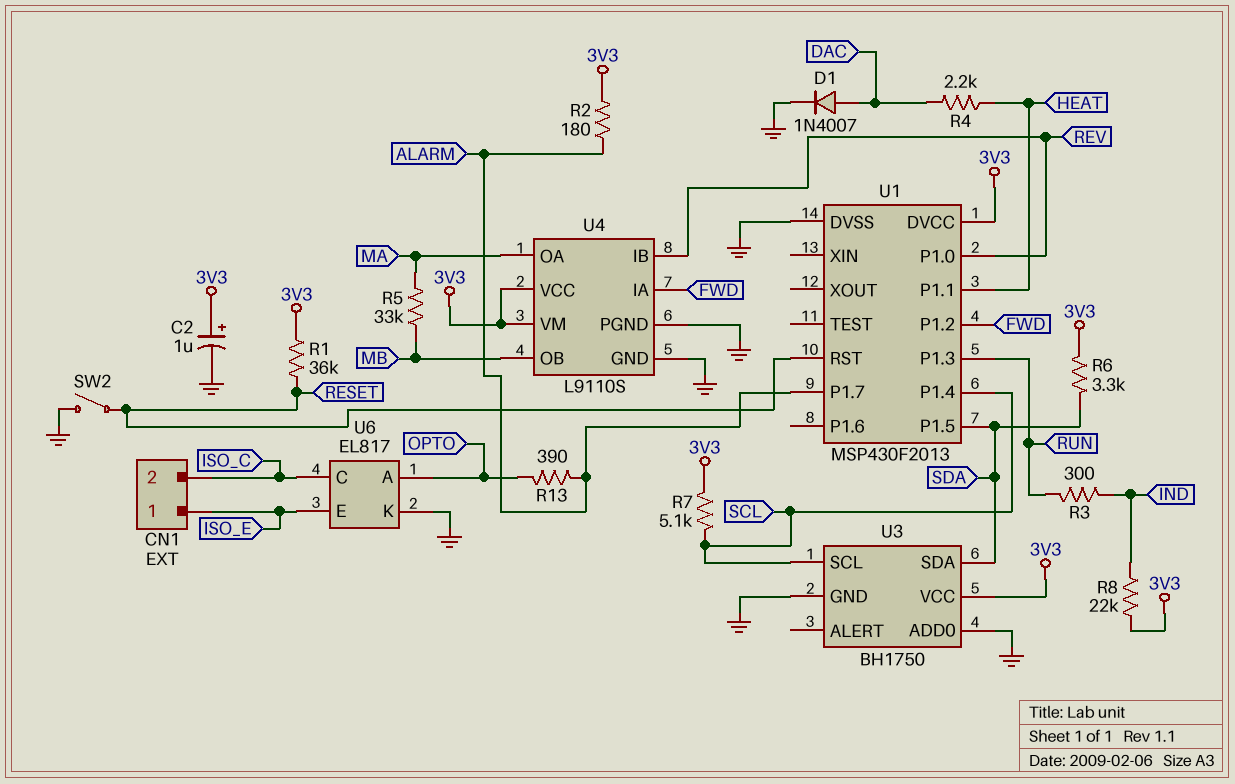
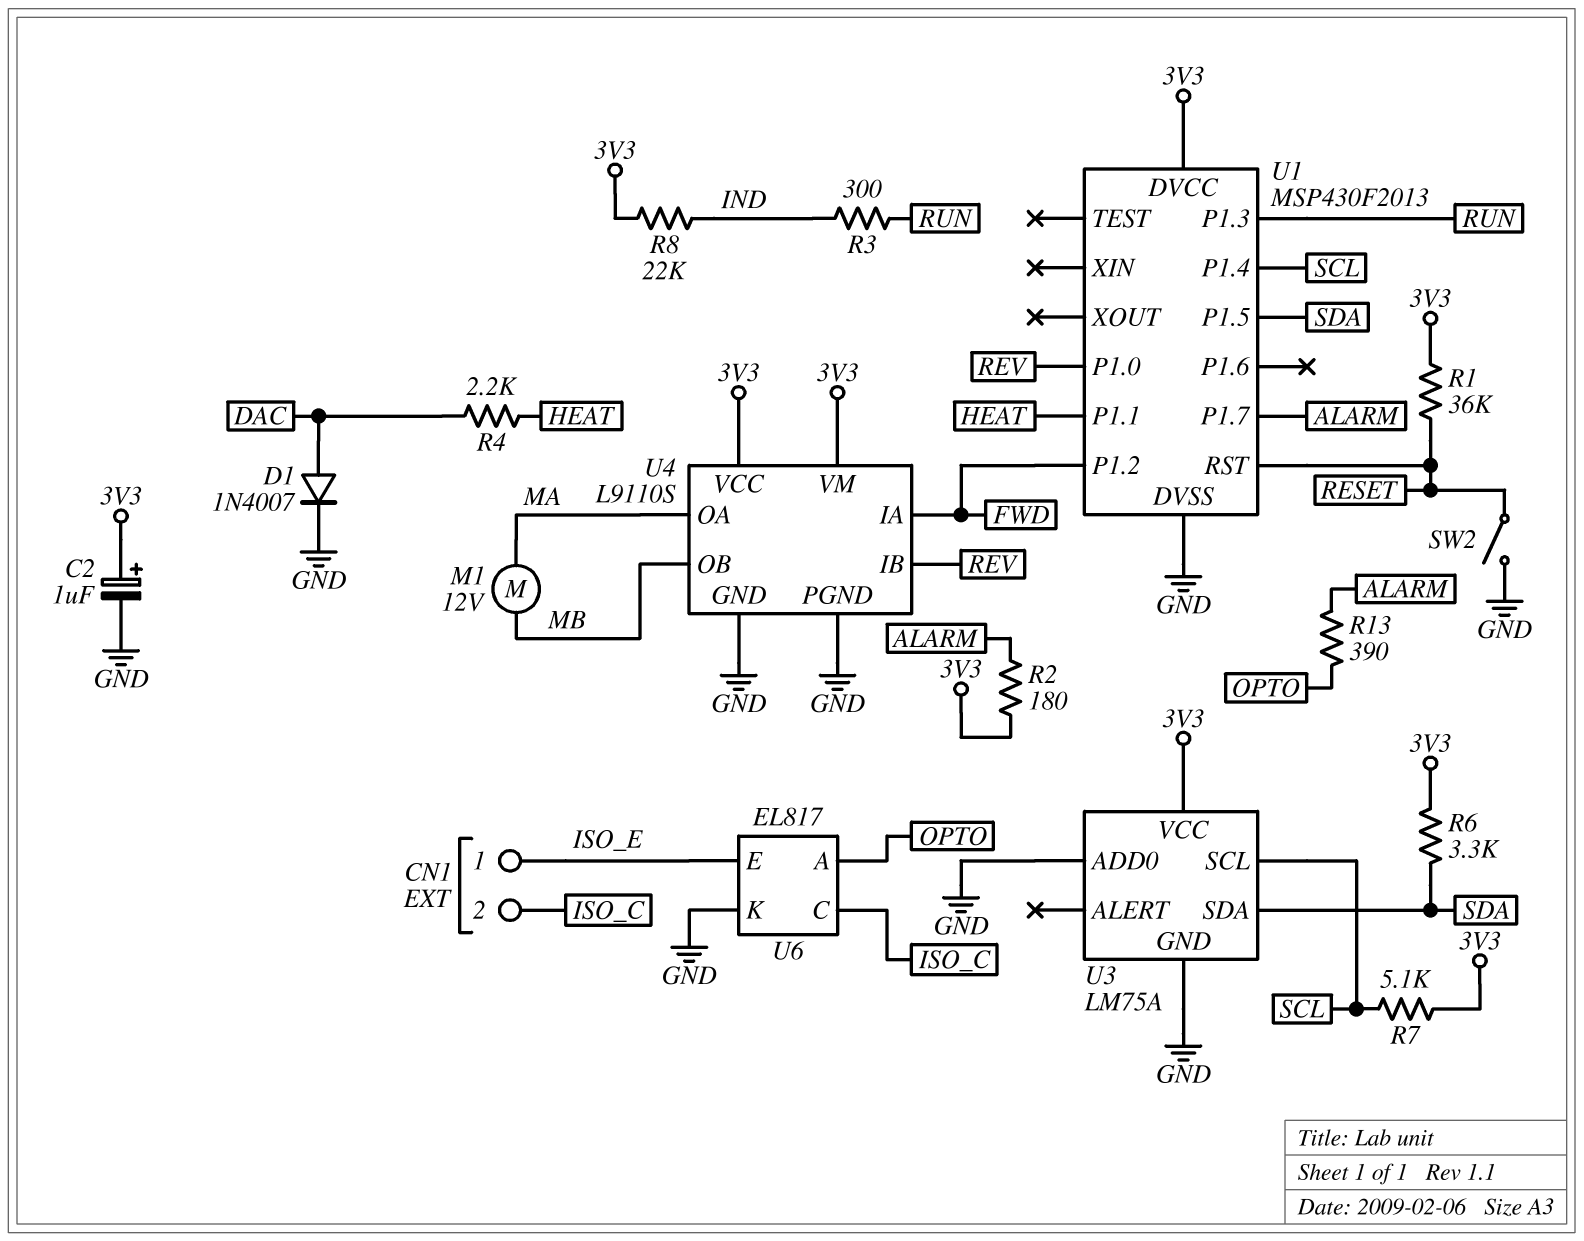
M1: none -> motor 12V (MA, MB)
R5: 33k (MA, MB) -> none
U3: BH1750 -> LM75A

